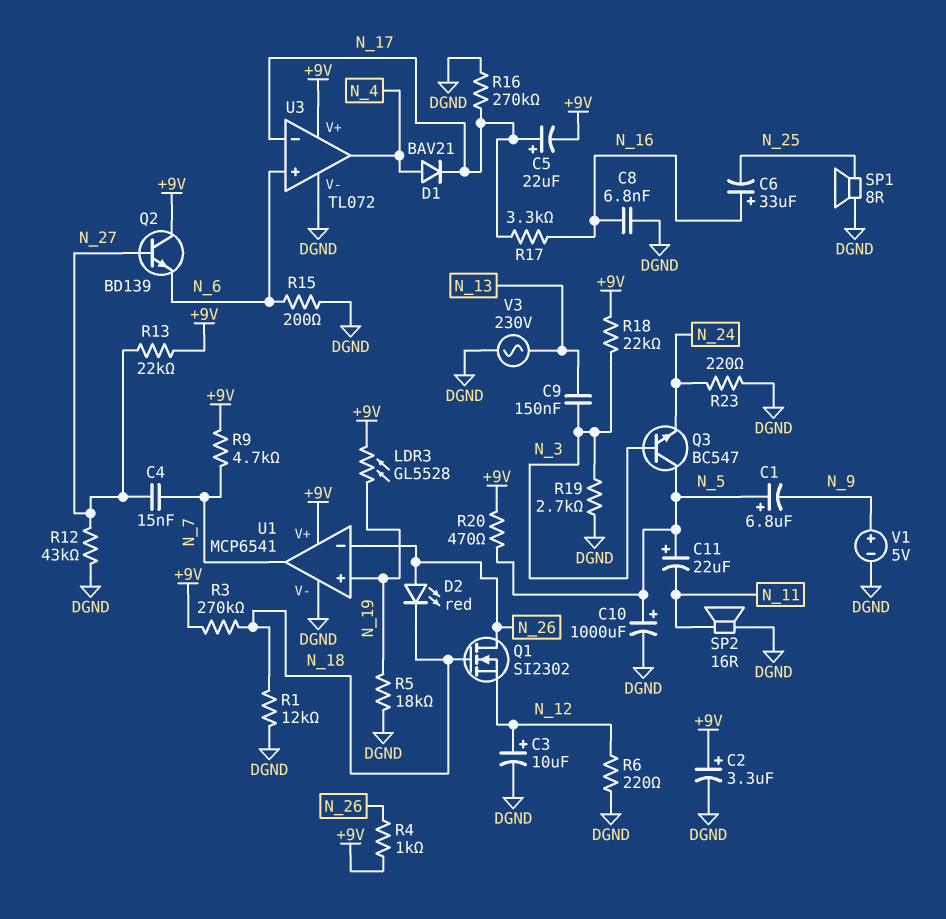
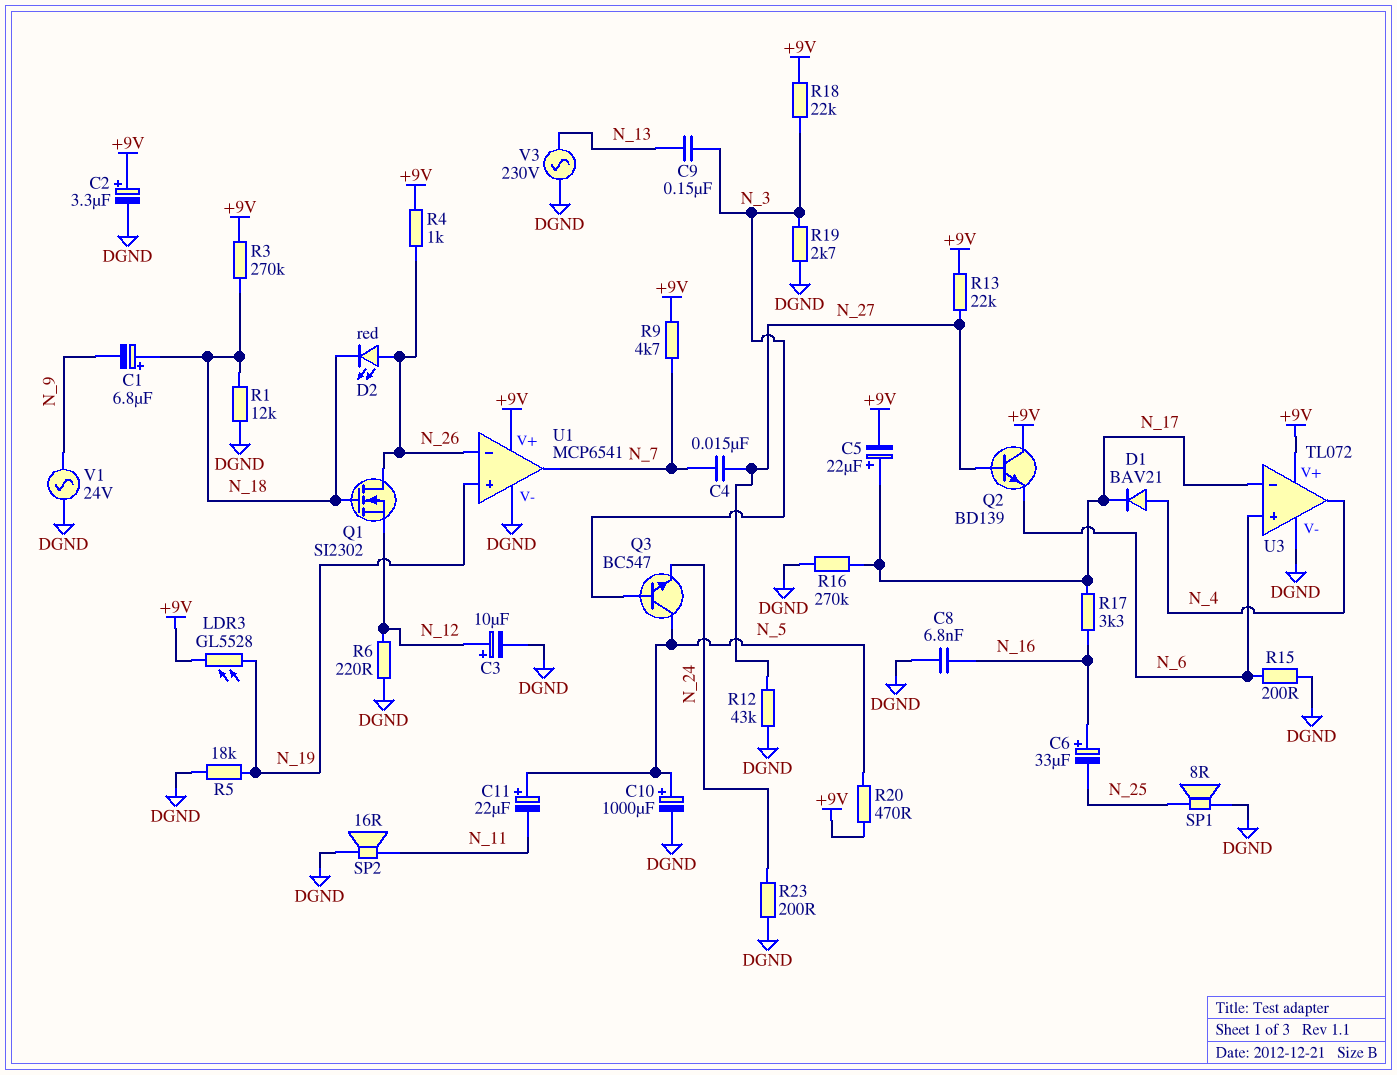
C1: 6.8uF (plus N_5, minus N_9) -> 6.8uF (plus N_18, minus N_9)
R23: 220 (DGND, N_24) -> 200 (DGND, N_24)
V1: 5V (plus N_9, minus DGND) -> AC 24V (DGND, N_9)

